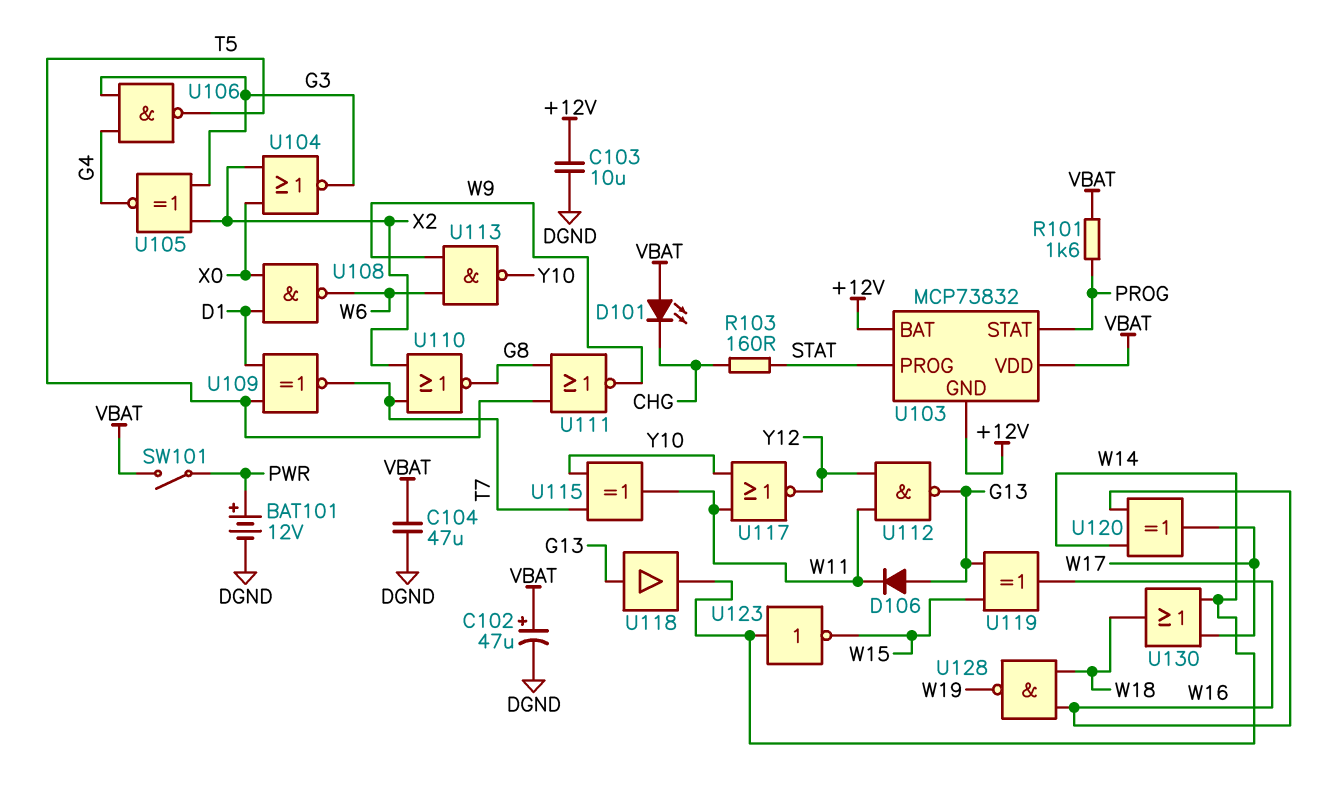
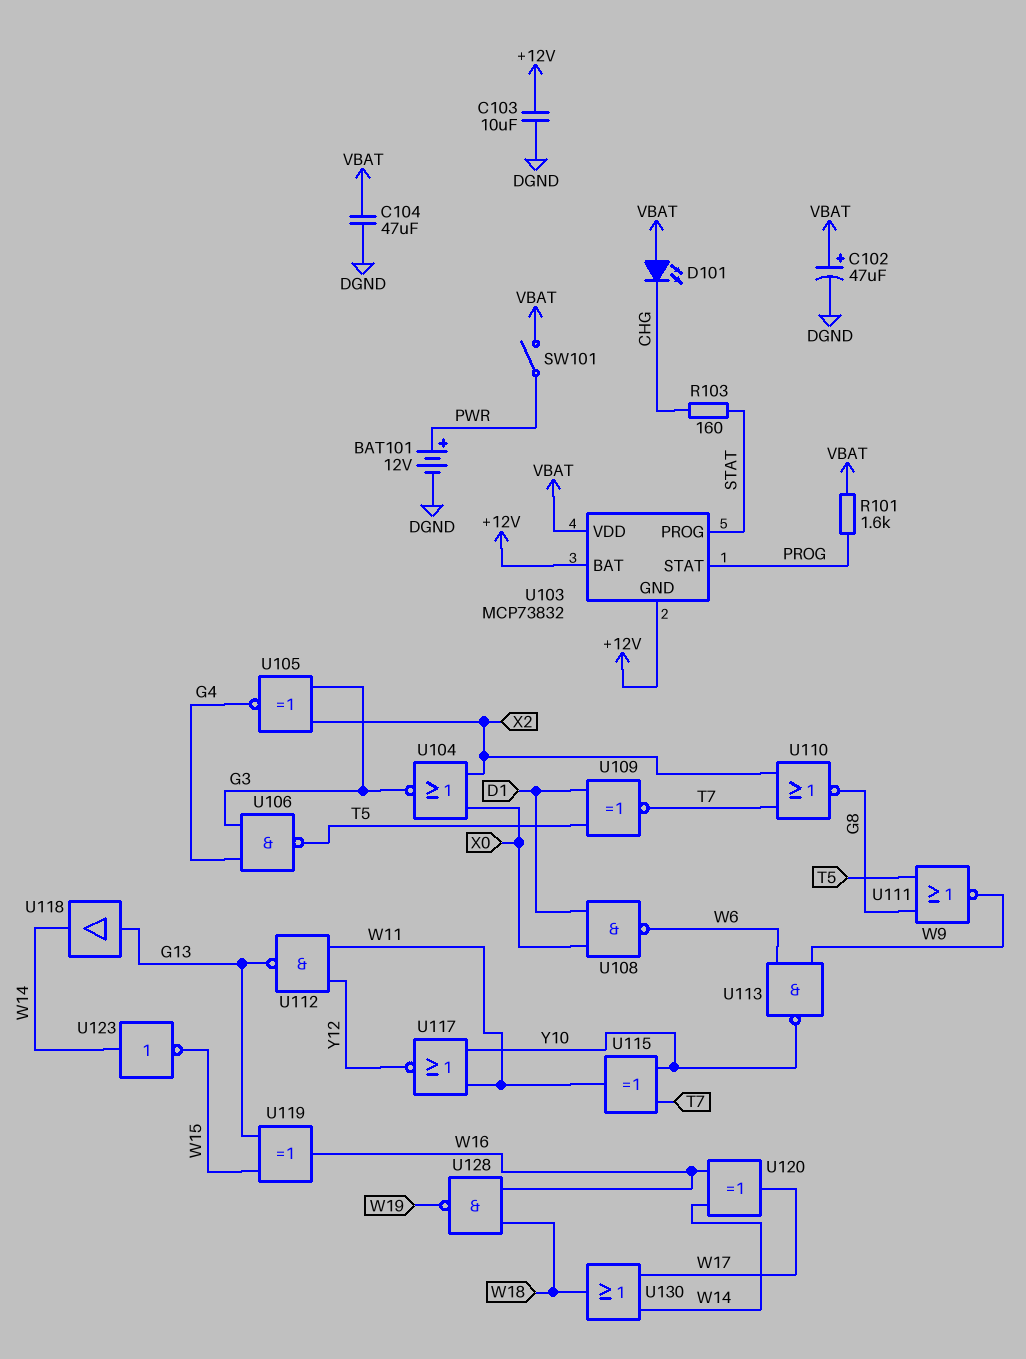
D106: diode (A G13, K W11) -> none

